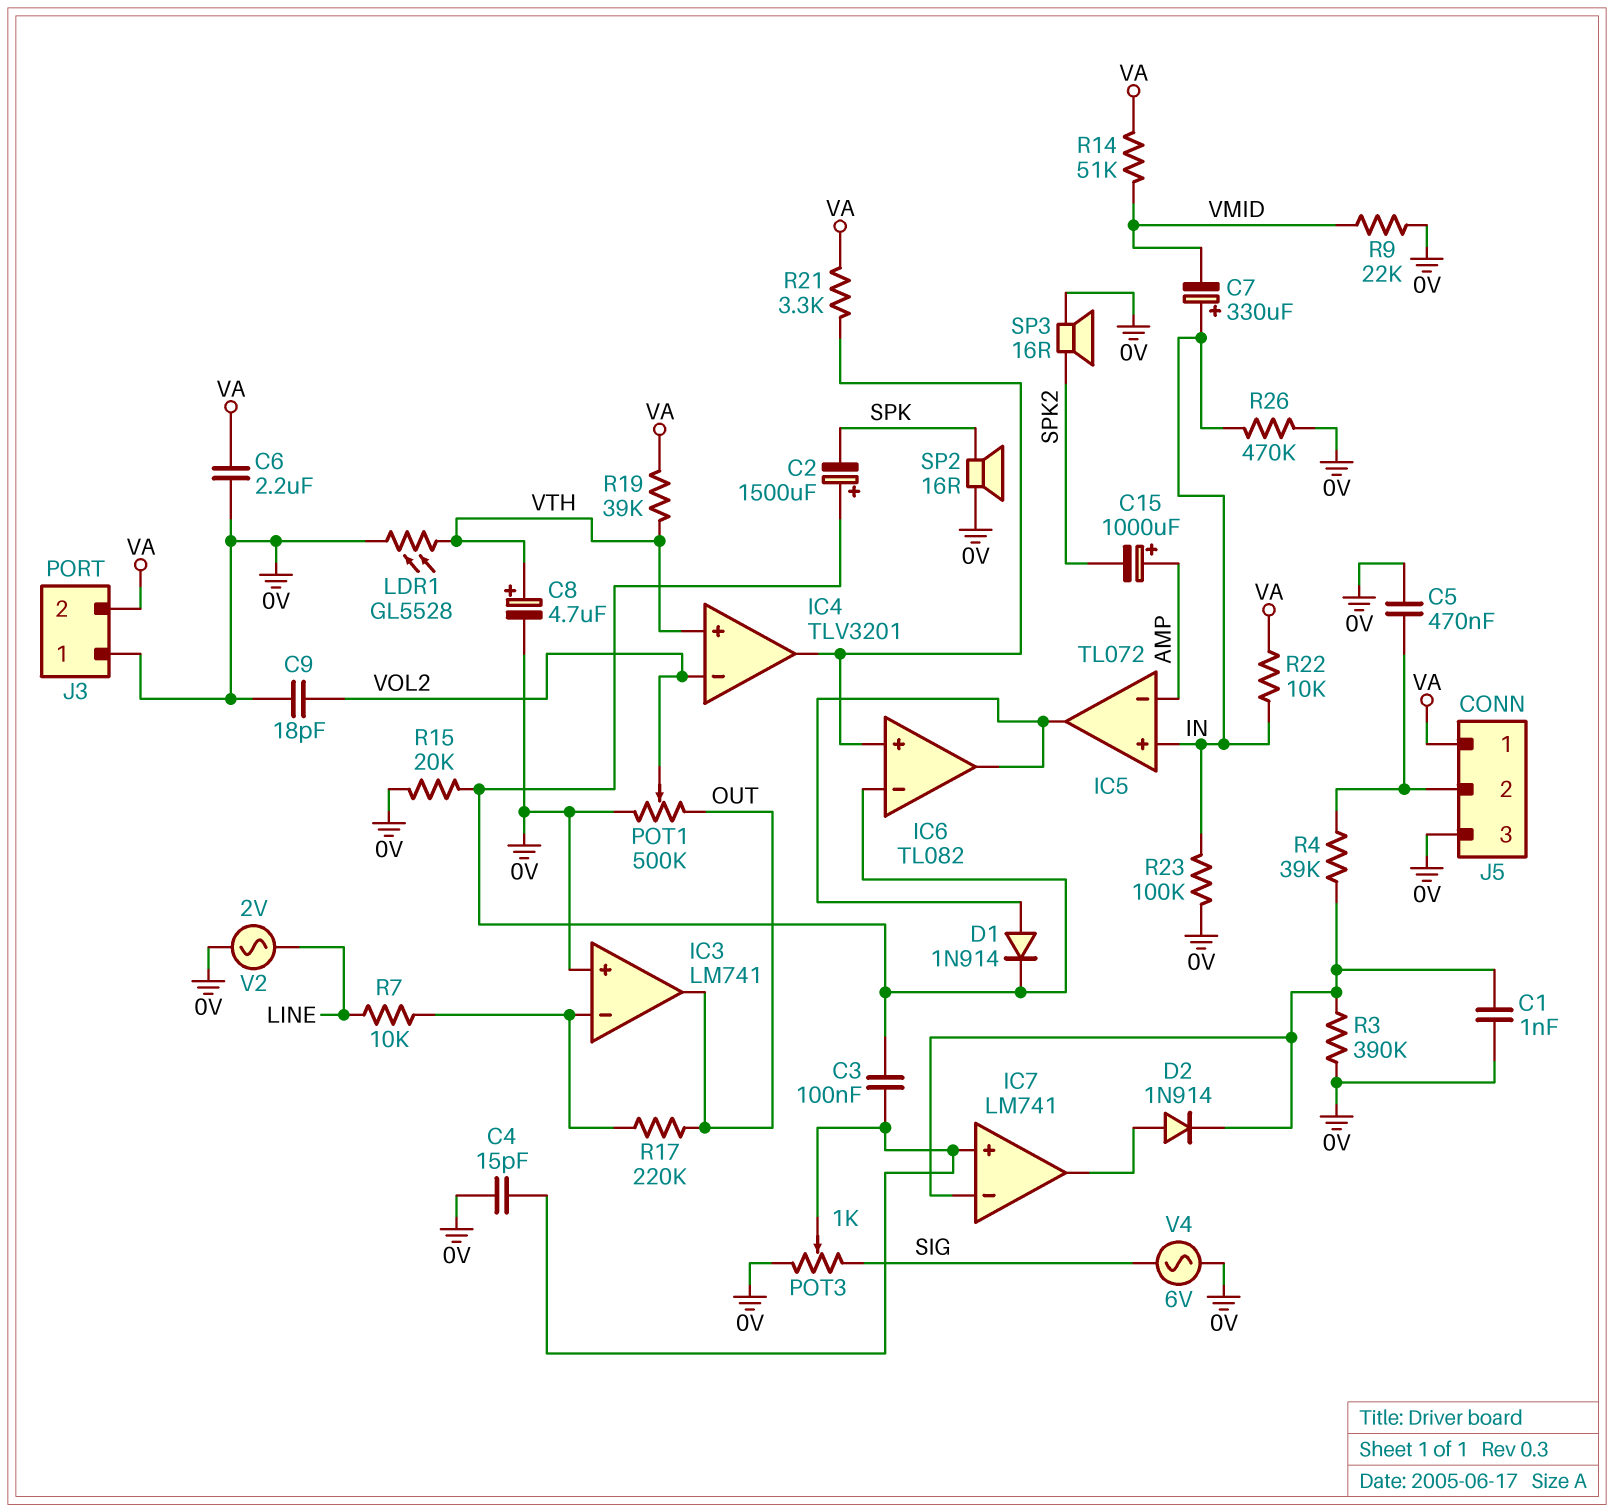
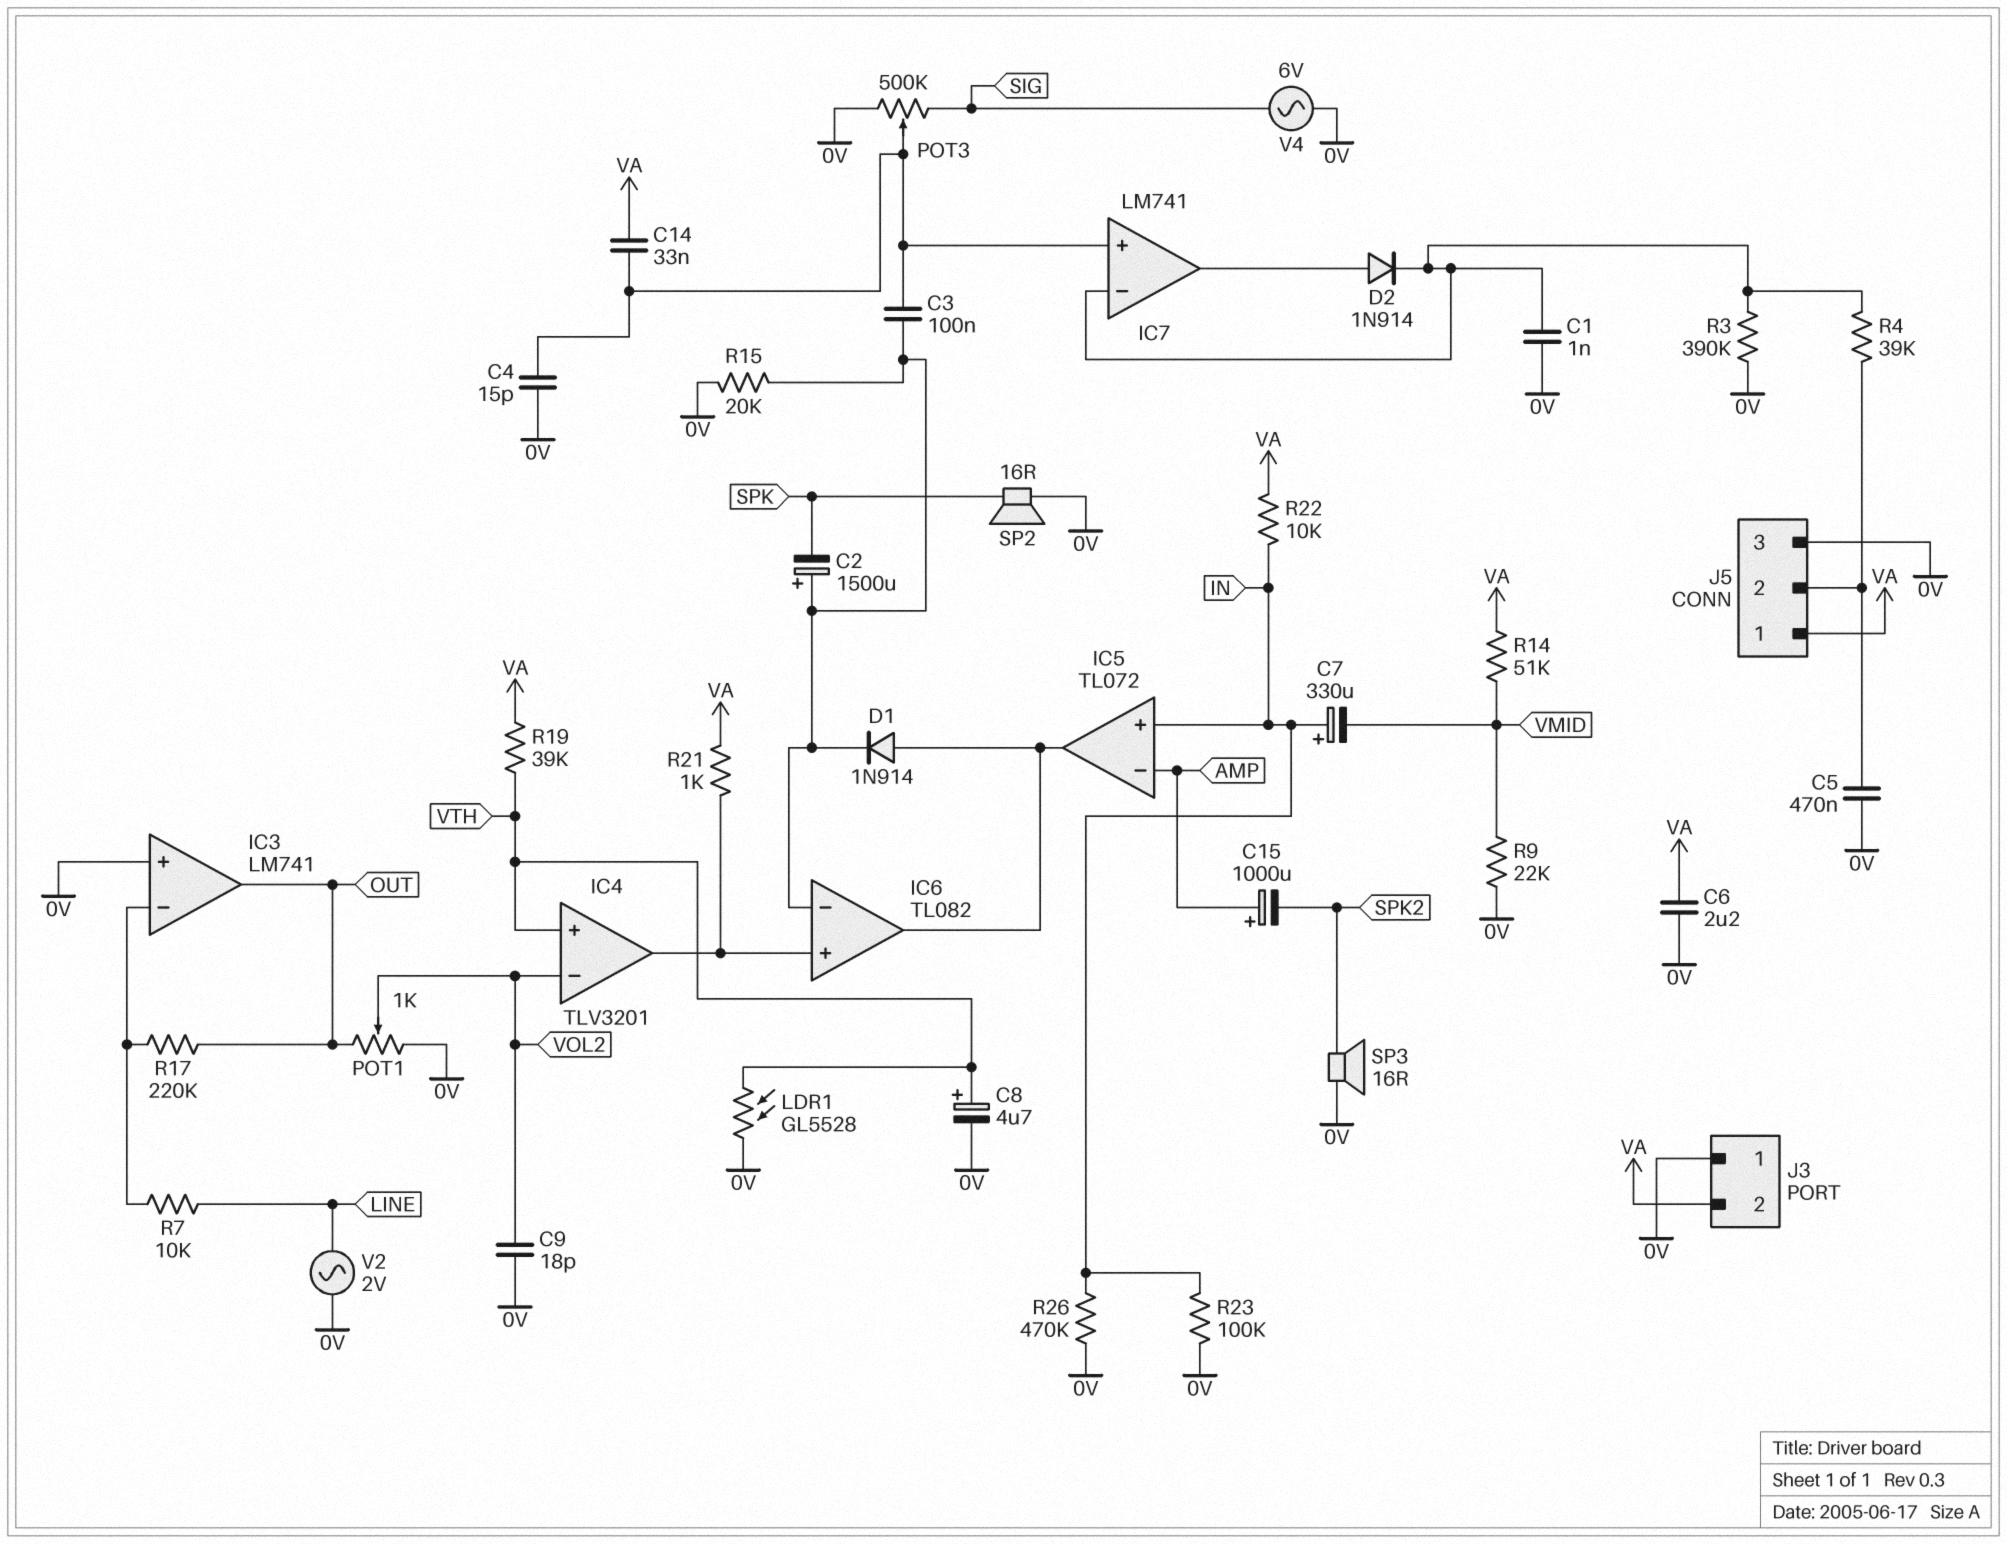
C14: none -> 33nF (IC7/in+, VA)
POT1: 500k (0V, OUT, wiper VOL2) -> 1k (0V, OUT, wiper VOL2)
POT3: 1k (0V, SIG, wiper IC7/in+) -> 500k (0V, SIG, wiper IC7/in+)
R21: 3.3k (IC4/out, VA) -> 1k (IC4/out, VA)

